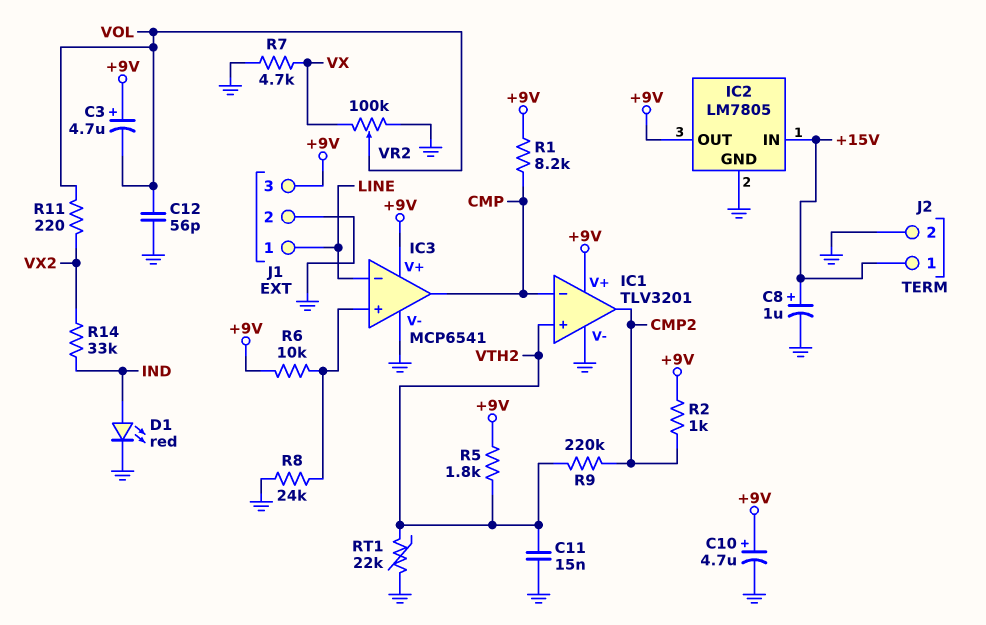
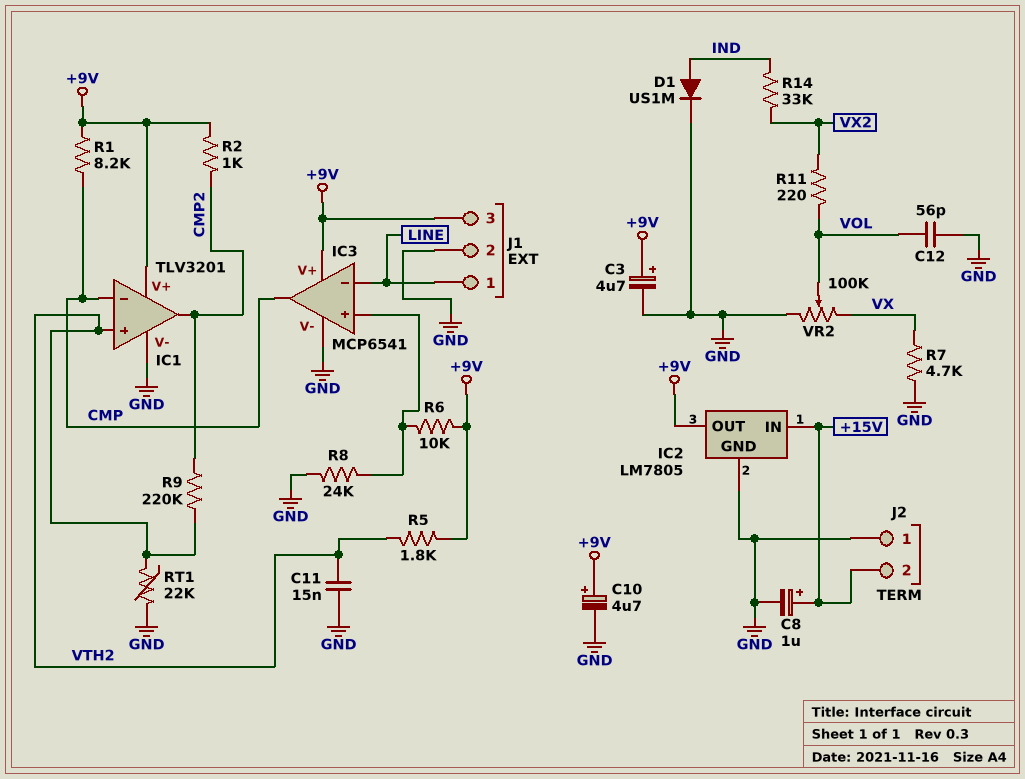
C3: 4.7uF (plus +9V, minus VOL) -> 4.7uF (plus +9V, minus GND)
D1: LED red (A IND, K GND) -> diode US1M (A IND, K GND)
J2 pin 1: +15V -> GND
J2 pin 2: GND -> +15V

